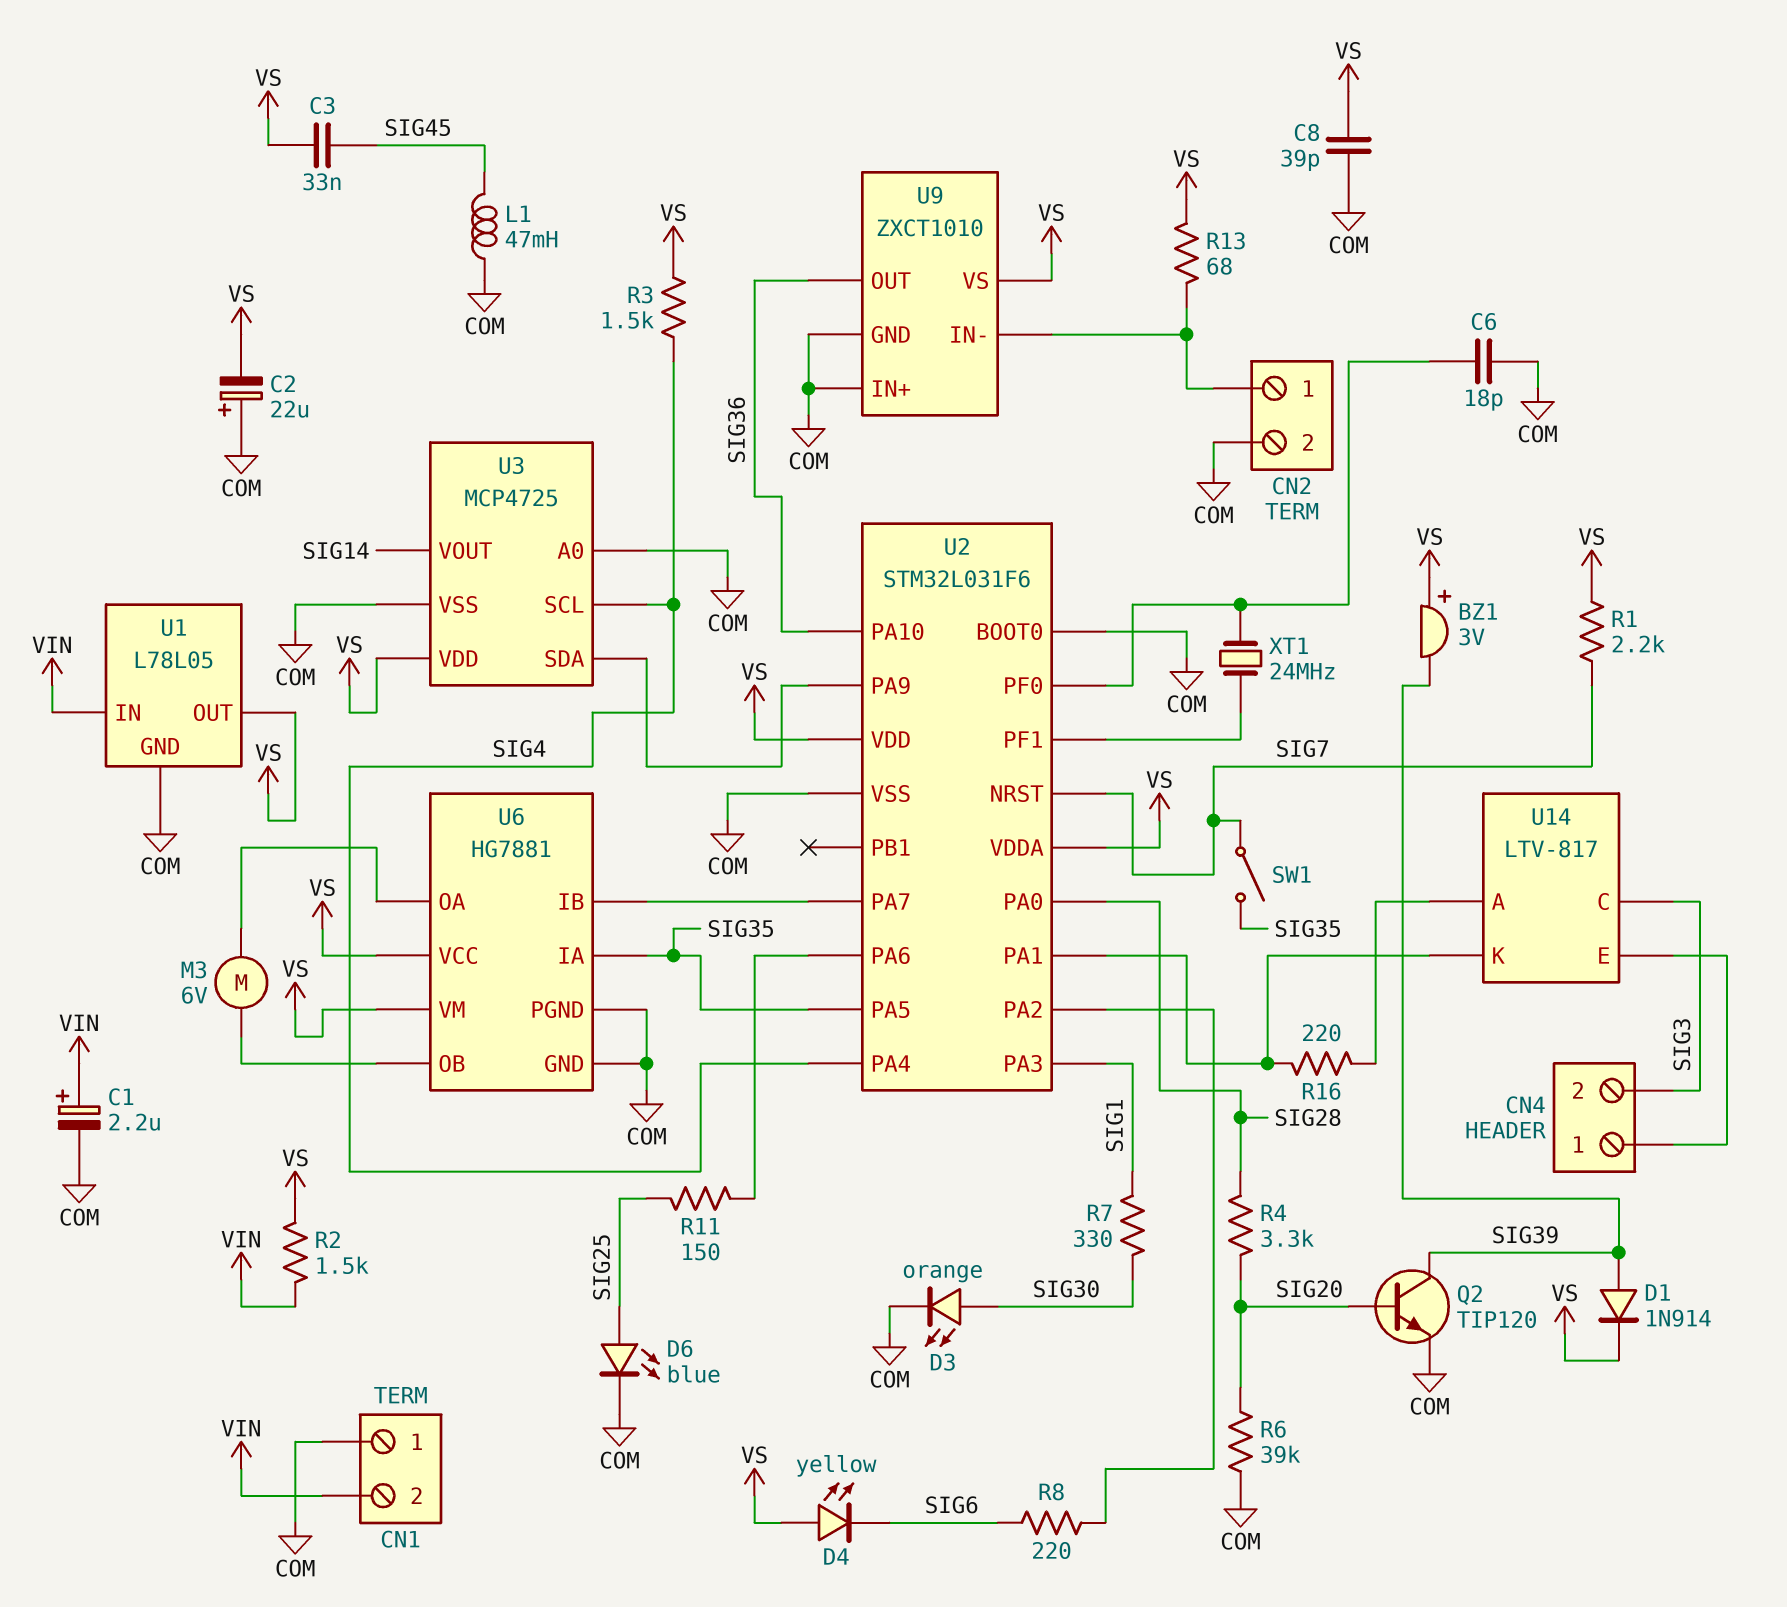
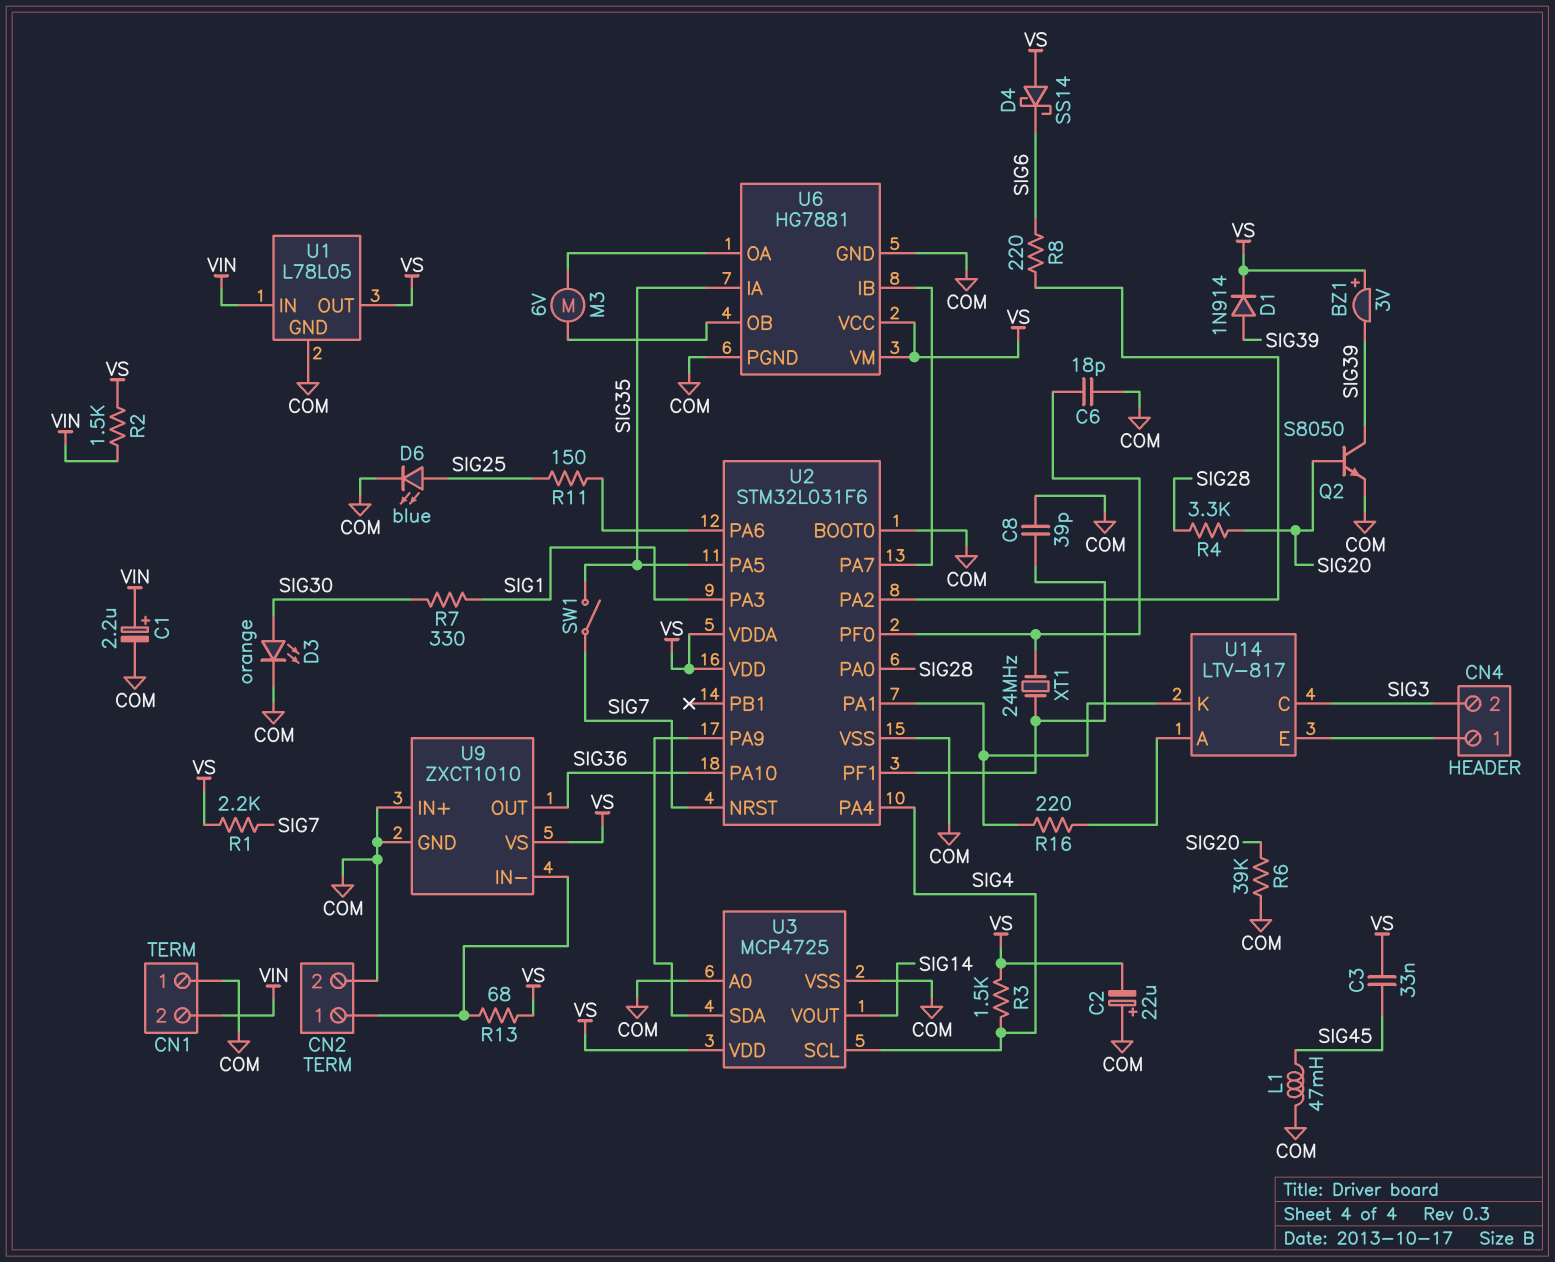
C8: 39pF (COM, VS) -> 39pF (COM, U2/PF1)
D4: LED yellow (A VS, K SIG6) -> schottky SS14 (A VS, K SIG6)
Q2: NPN TIP120 (B SIG20, C SIG39, E COM) -> NPN S8050 (B SIG20, C SIG39, E COM)

